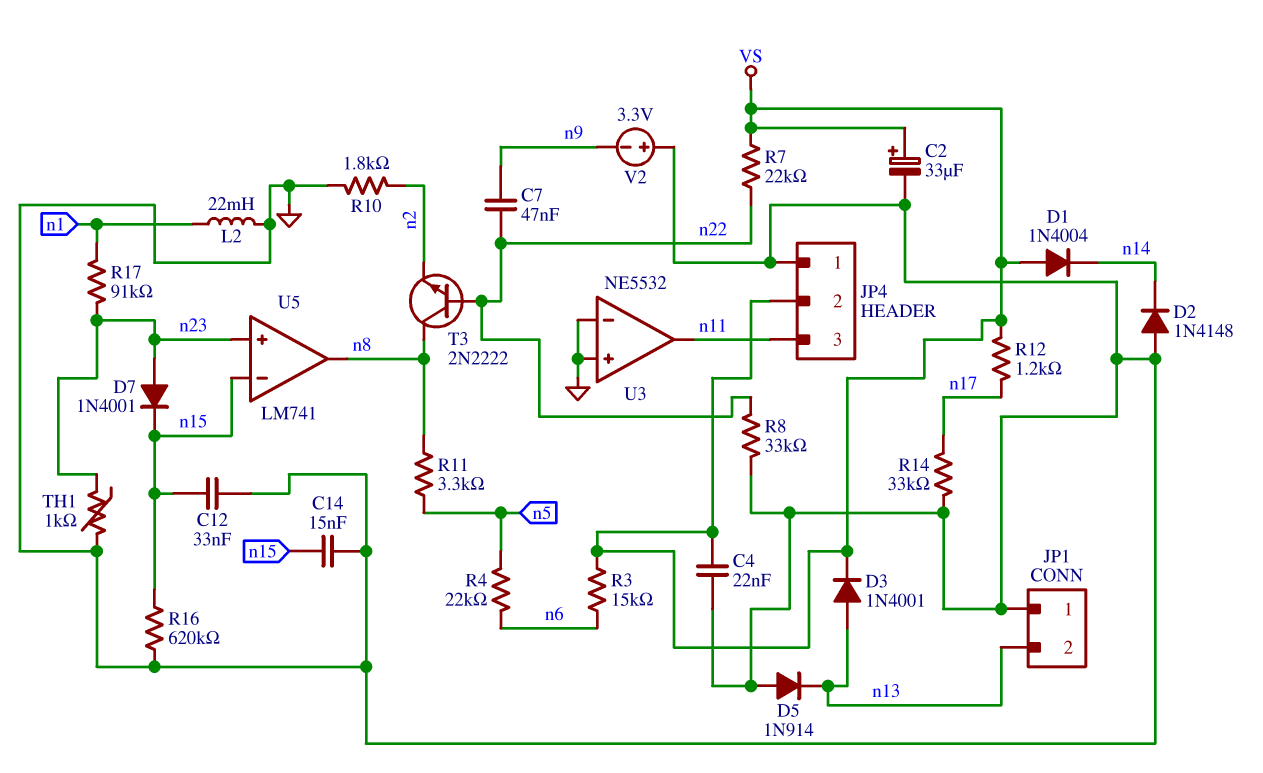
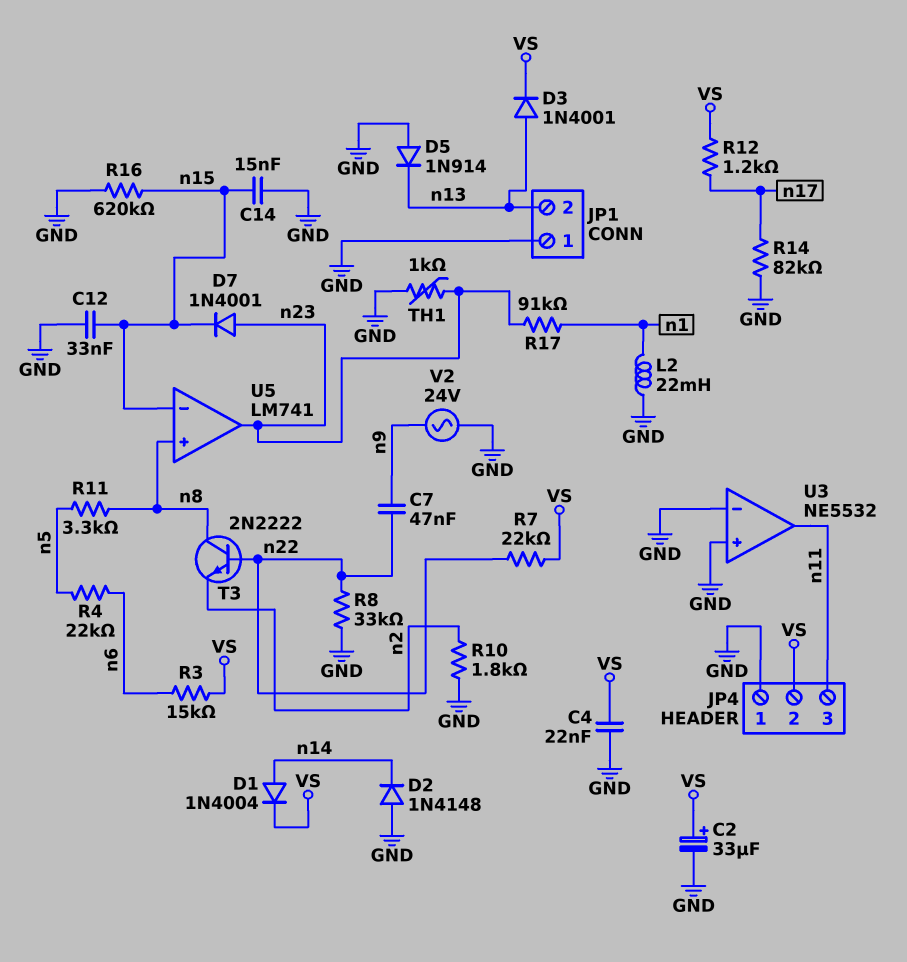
D1: diode 1N4004 (A VS, K n14) -> diode 1N4004 (A n14, K VS)
R14: 33k (GND, n17) -> 82k (GND, n17)
U5 pin in+: n23 -> n8
U5 pin out: n8 -> n23
V2: 3.3V (plus GND, minus n9) -> AC 24V (GND, n9)

